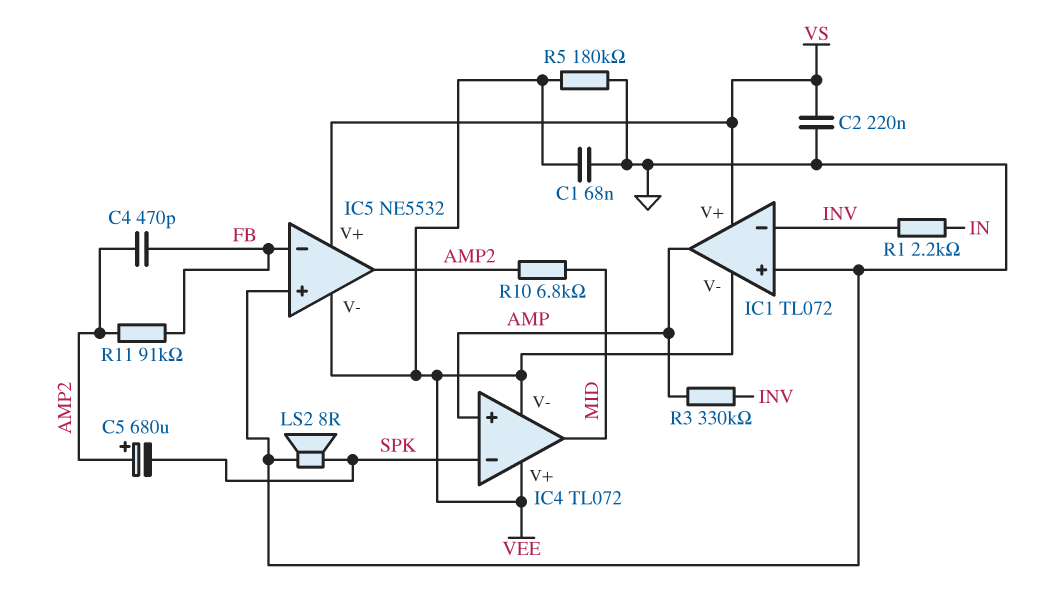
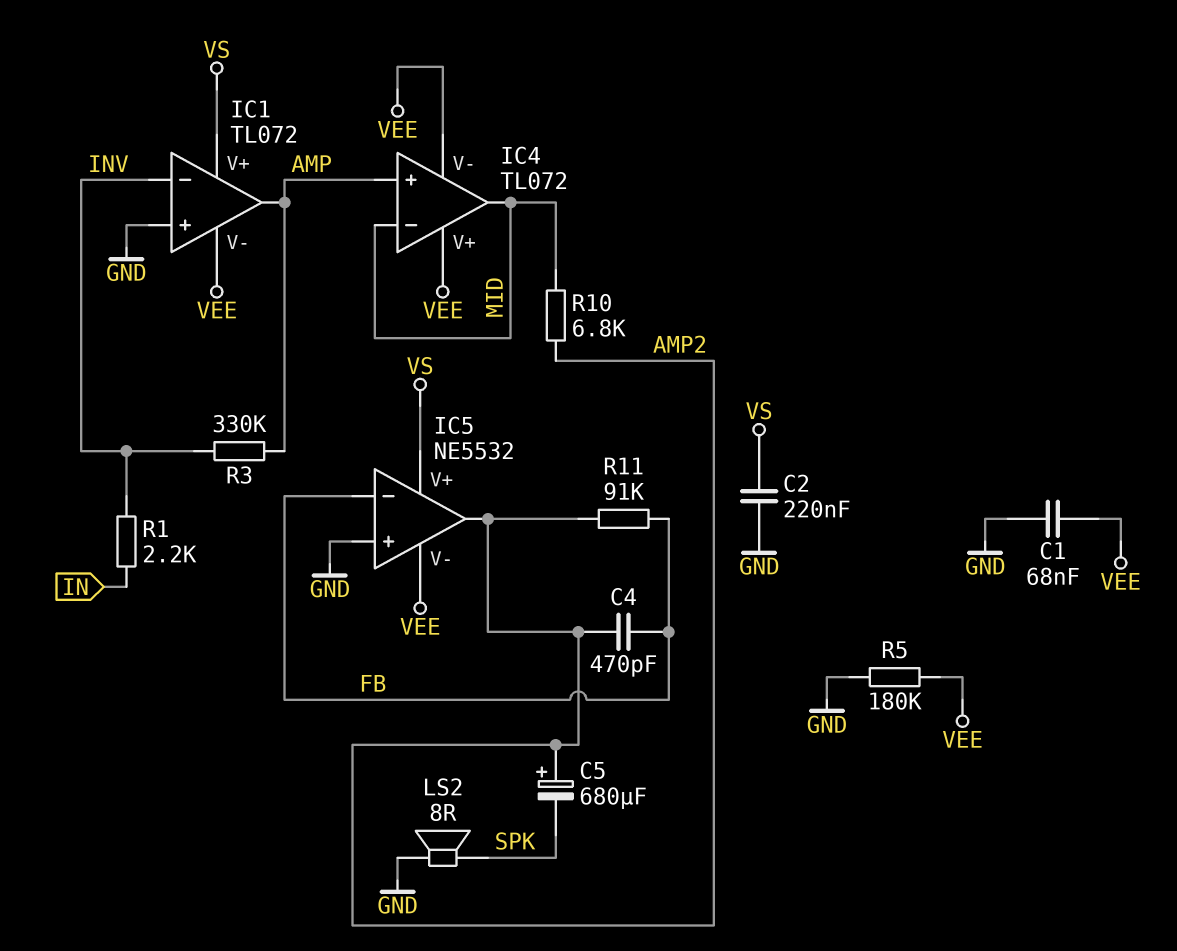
IC4 pin in-: SPK -> MID

